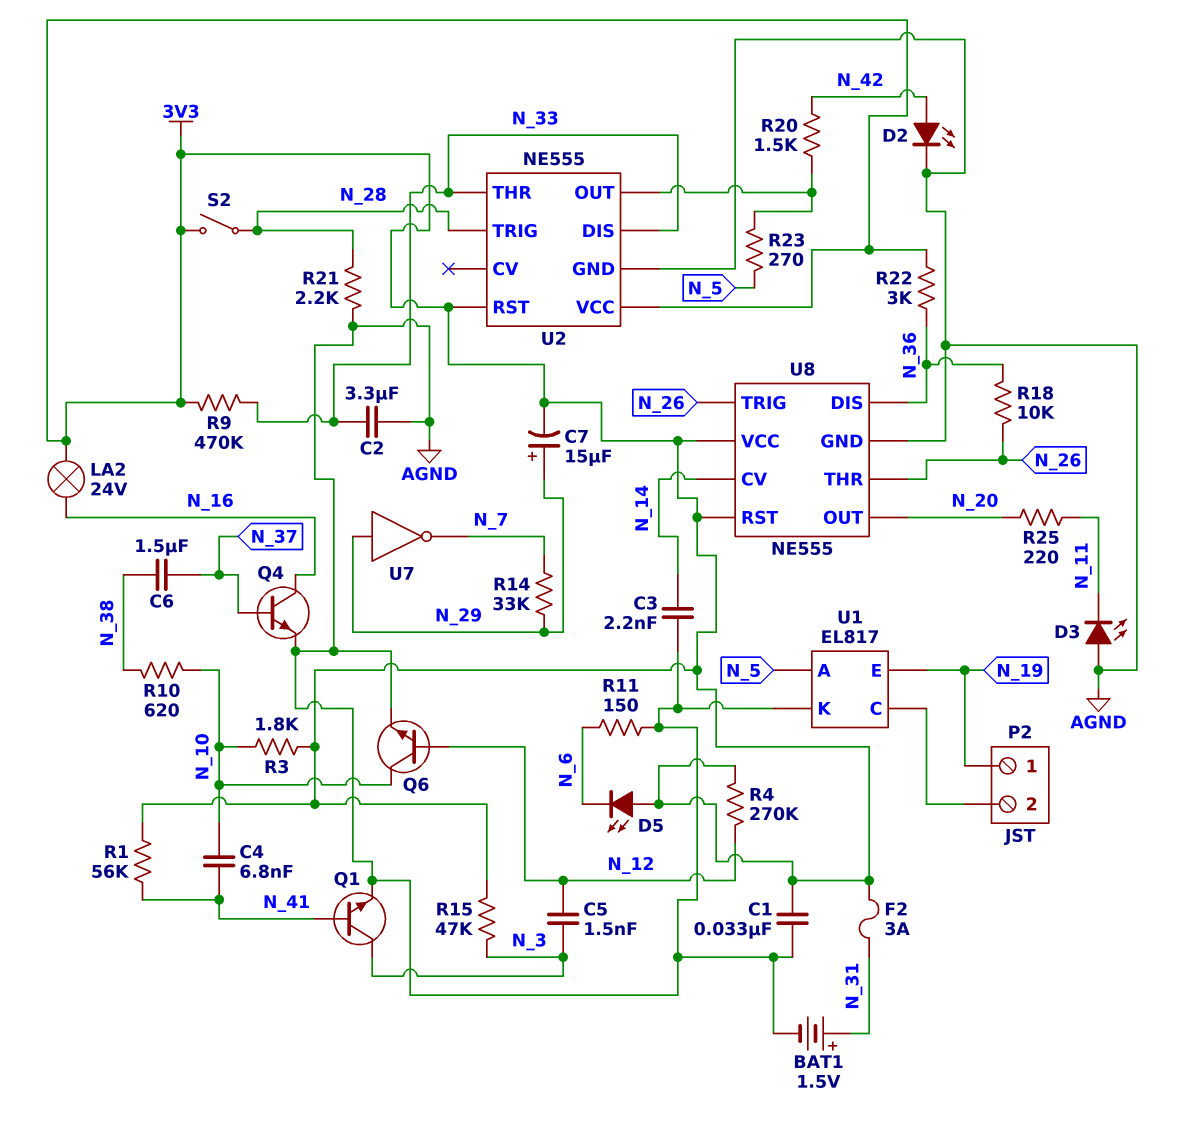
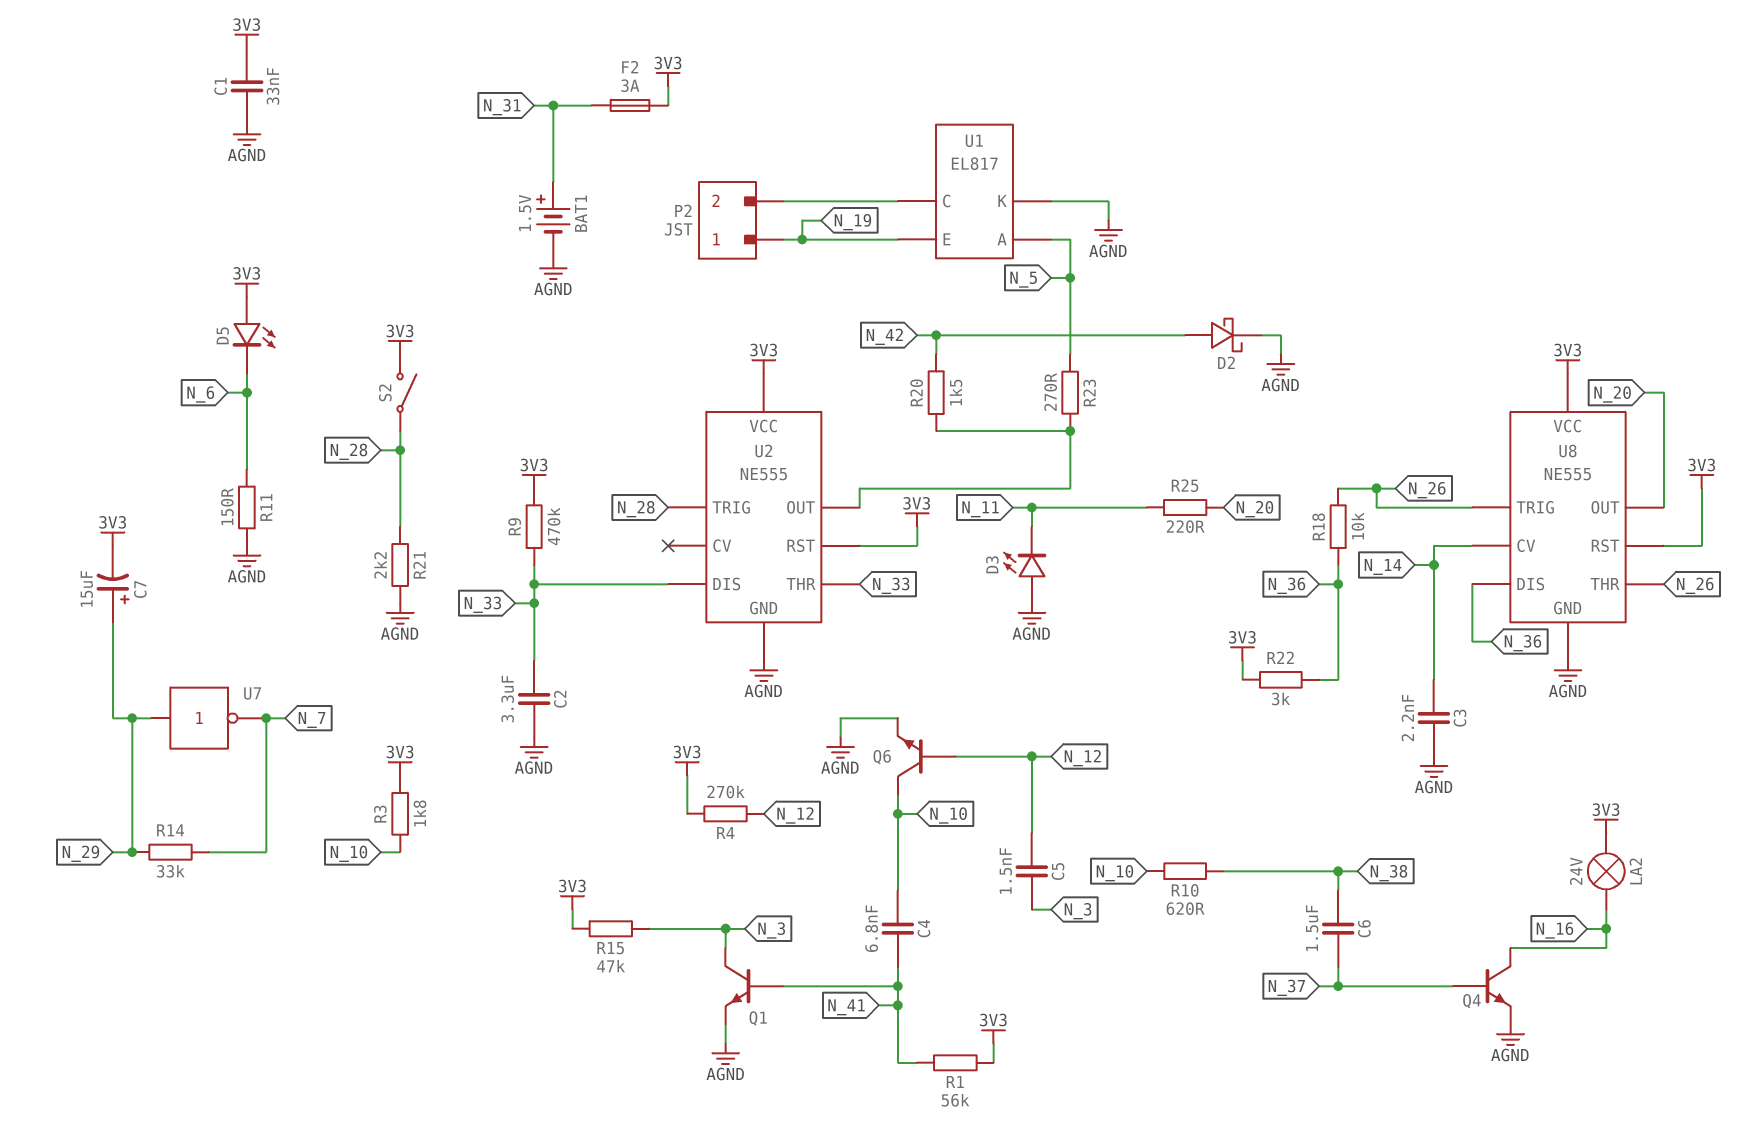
D2: LED (A N_42, K AGND) -> schottky (A N_42, K AGND)

